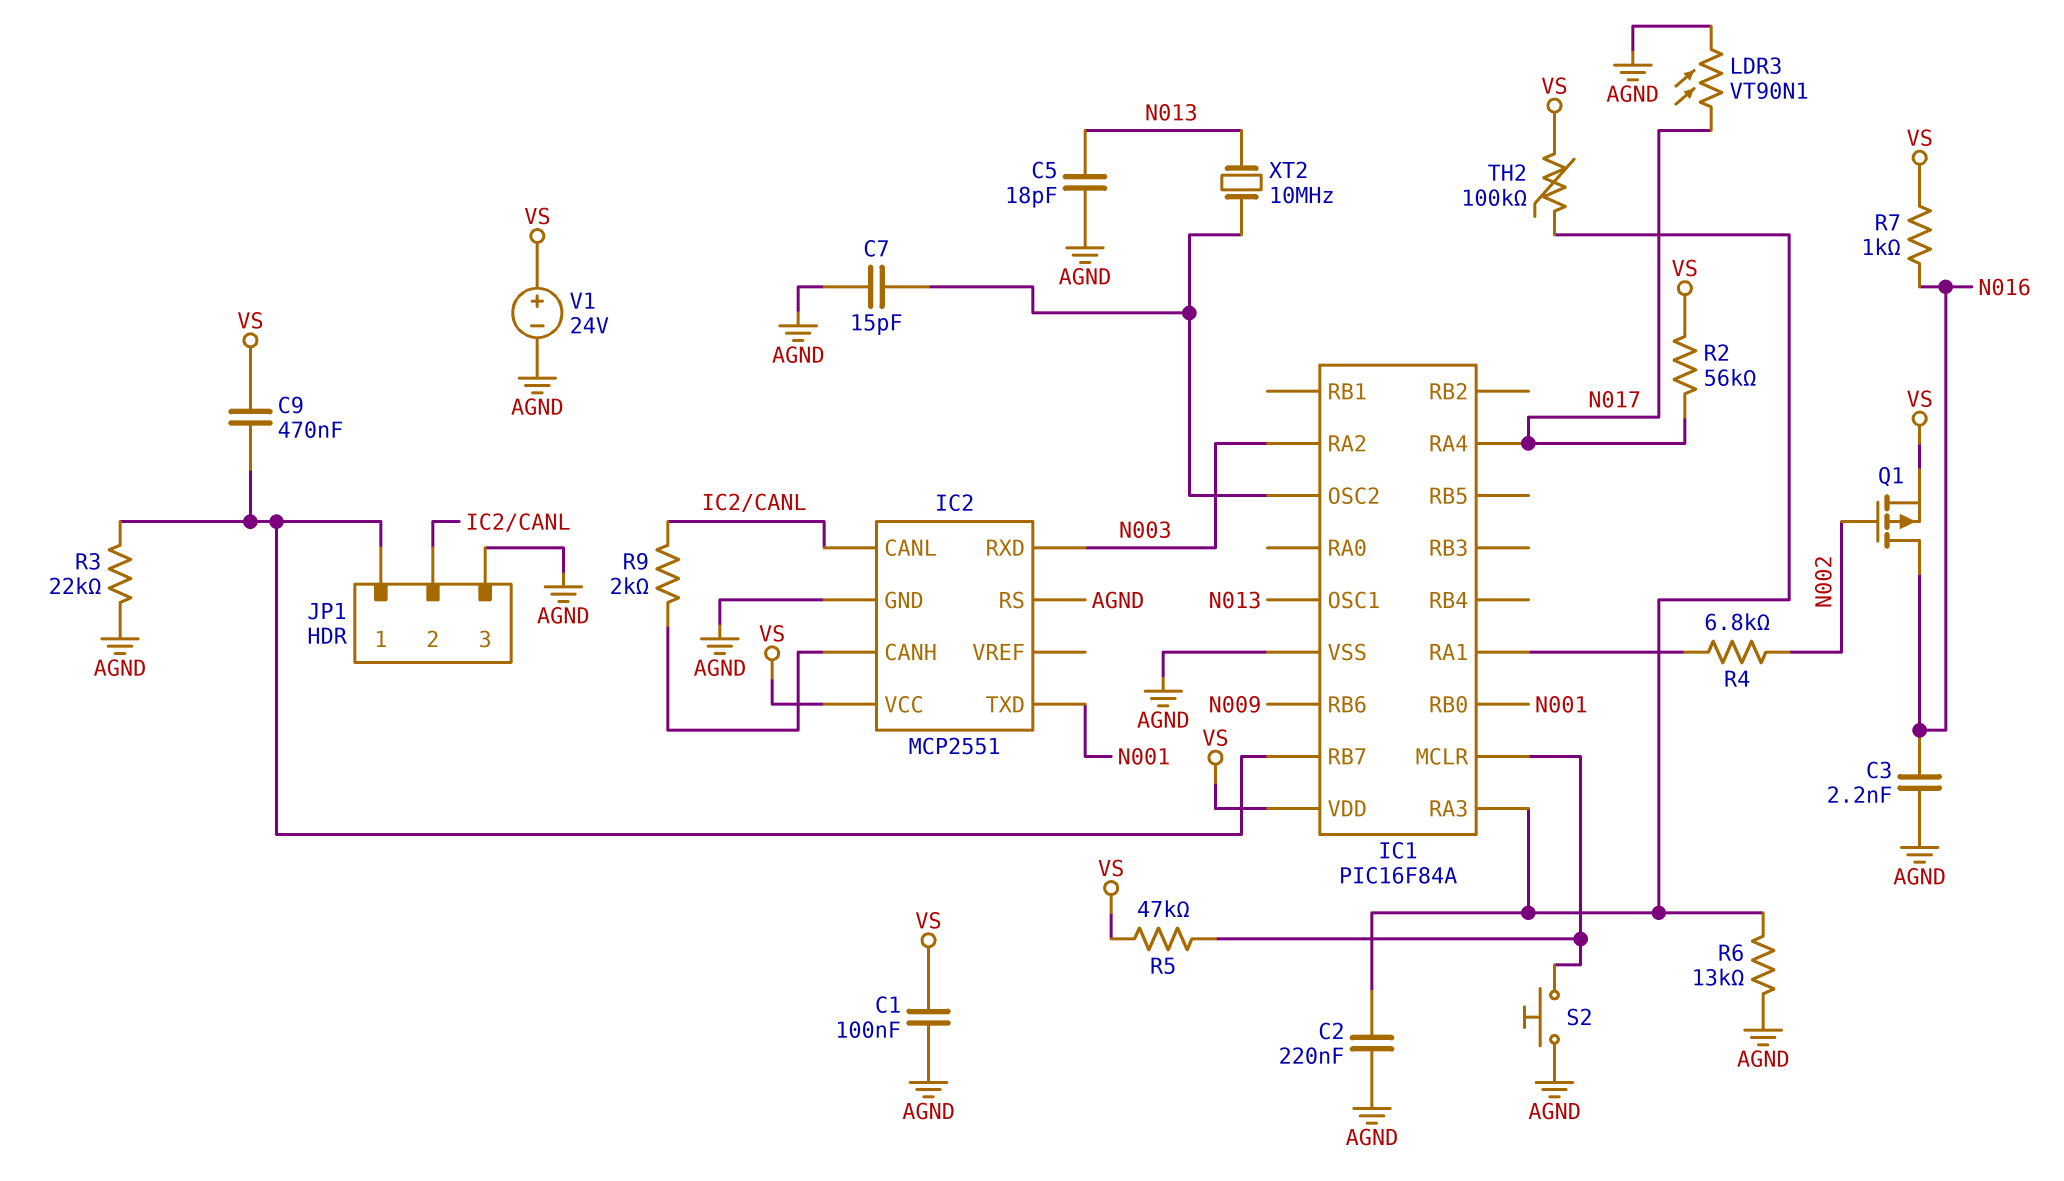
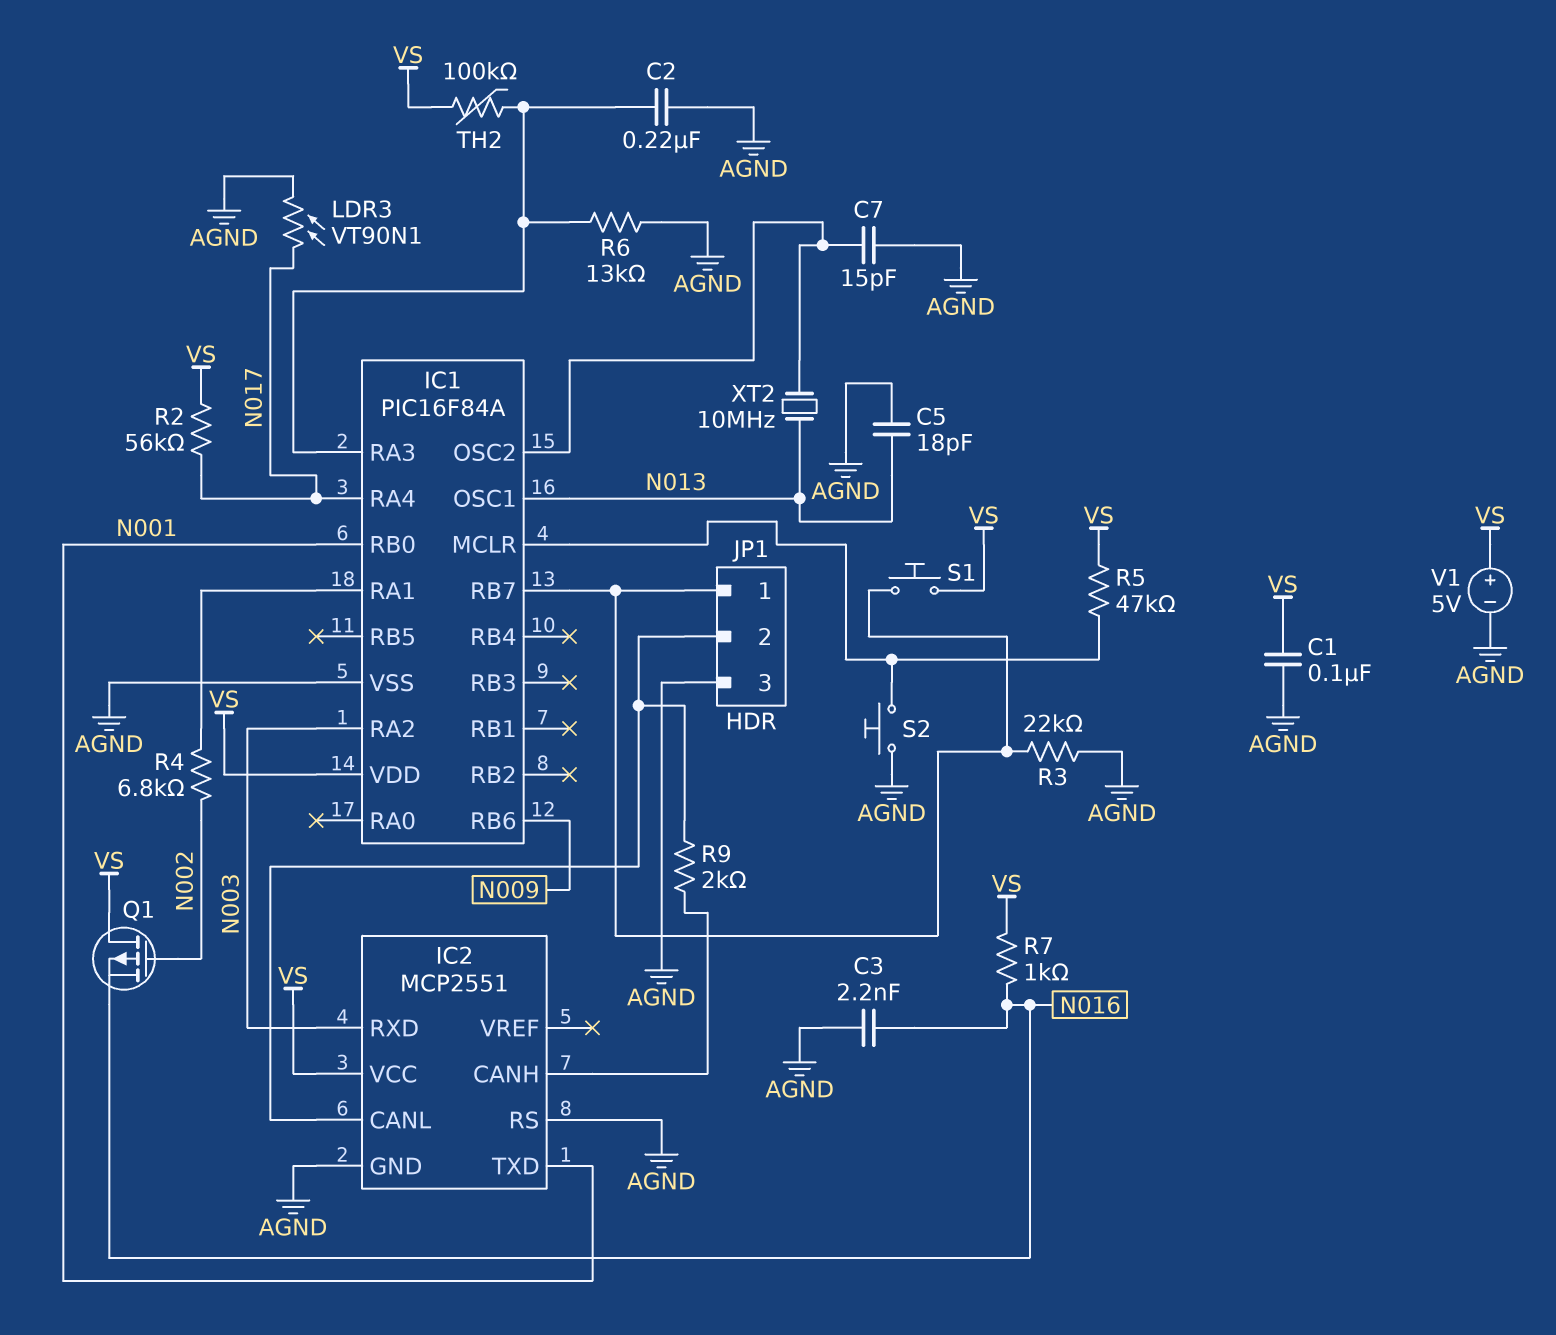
C9: 470nF (IC1/RB7, VS) -> none
Q1: PMOS (G N002, D N016, S VS) -> PMOS (G N002, D VS, S N016)
S1: none -> button (IC1/RB7, VS)
V1: 24V (plus VS, minus AGND) -> 5V (plus VS, minus AGND)

